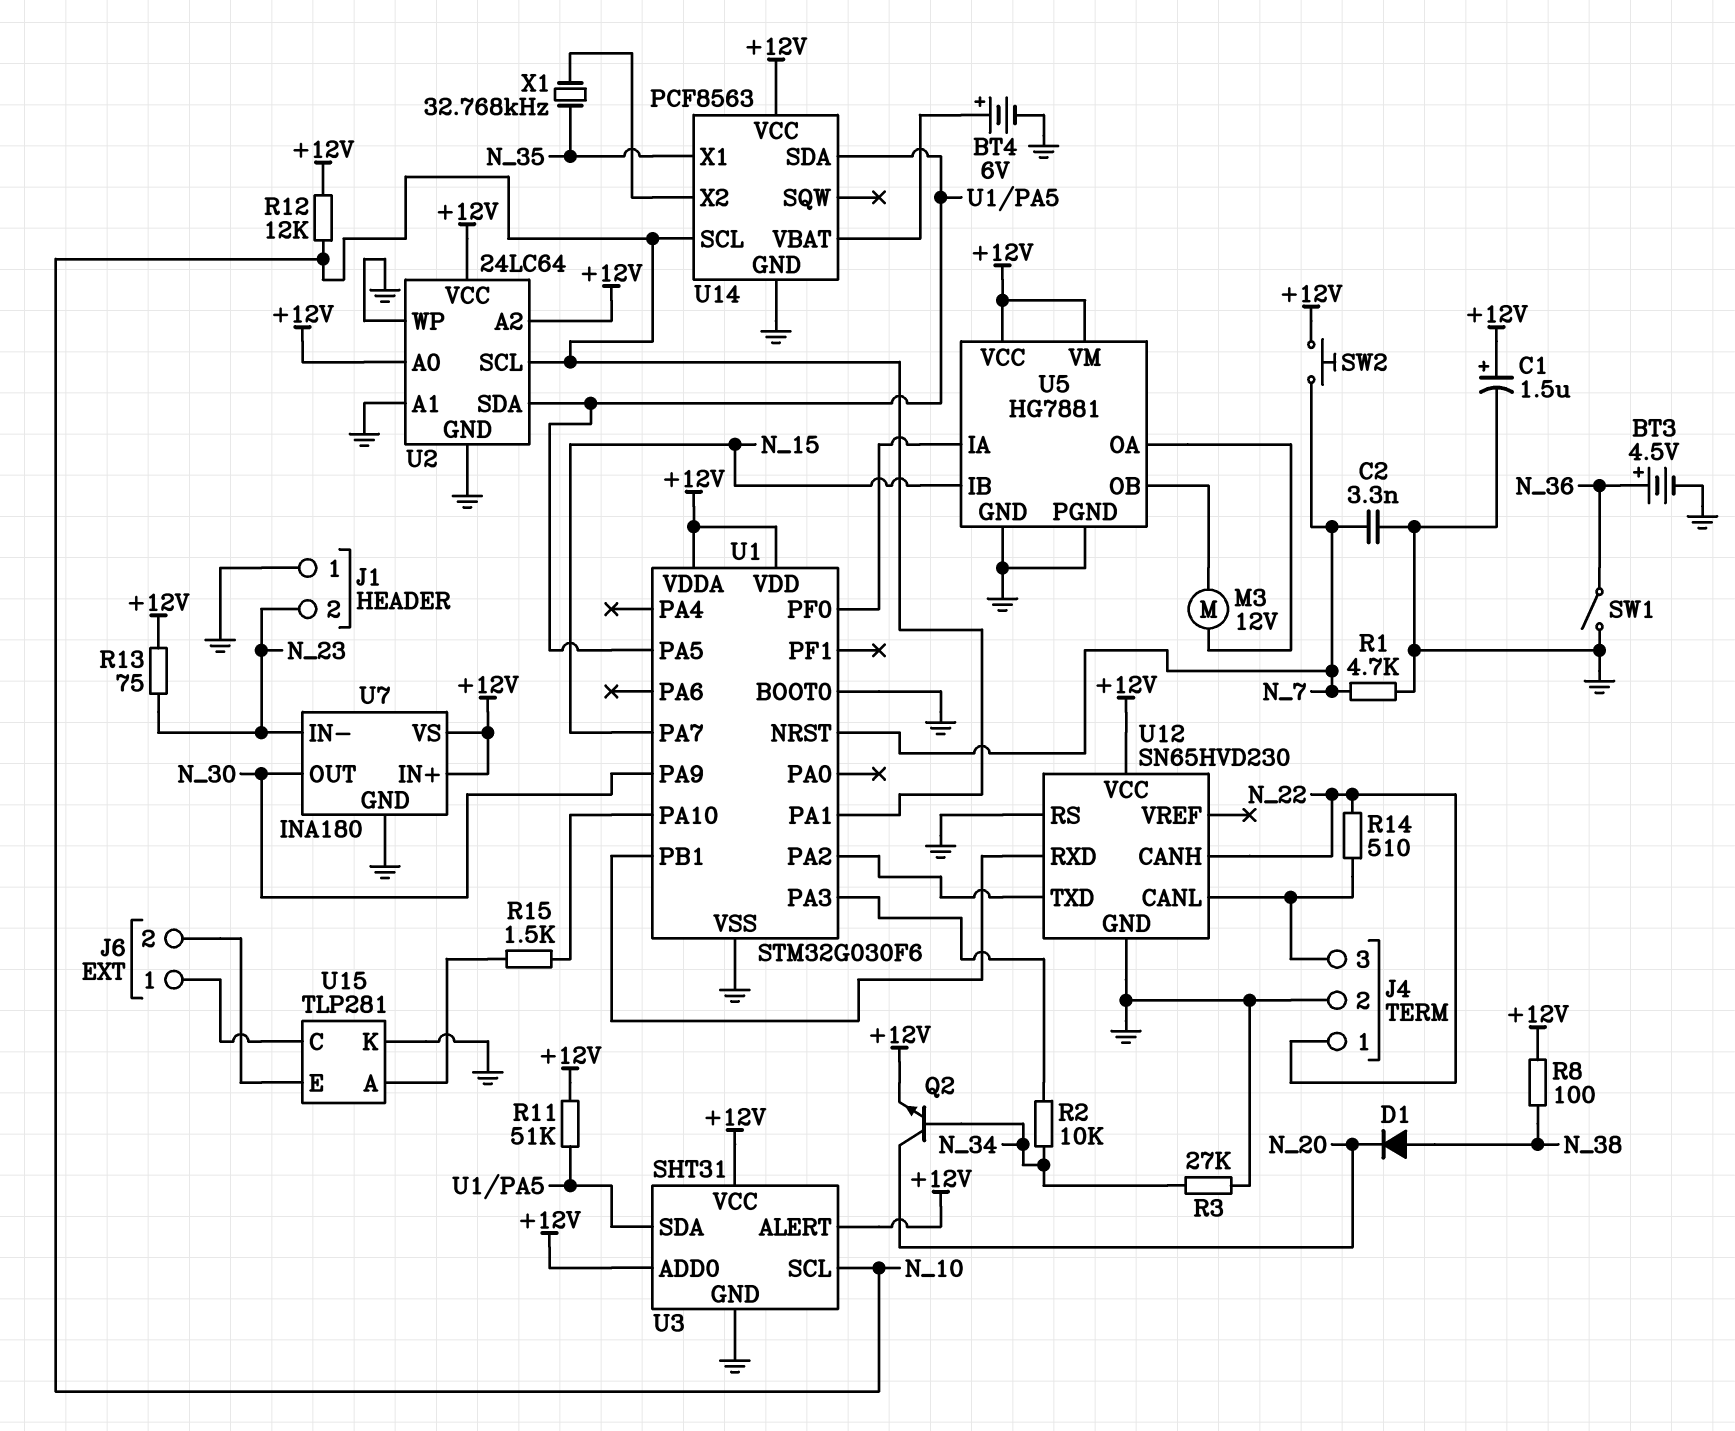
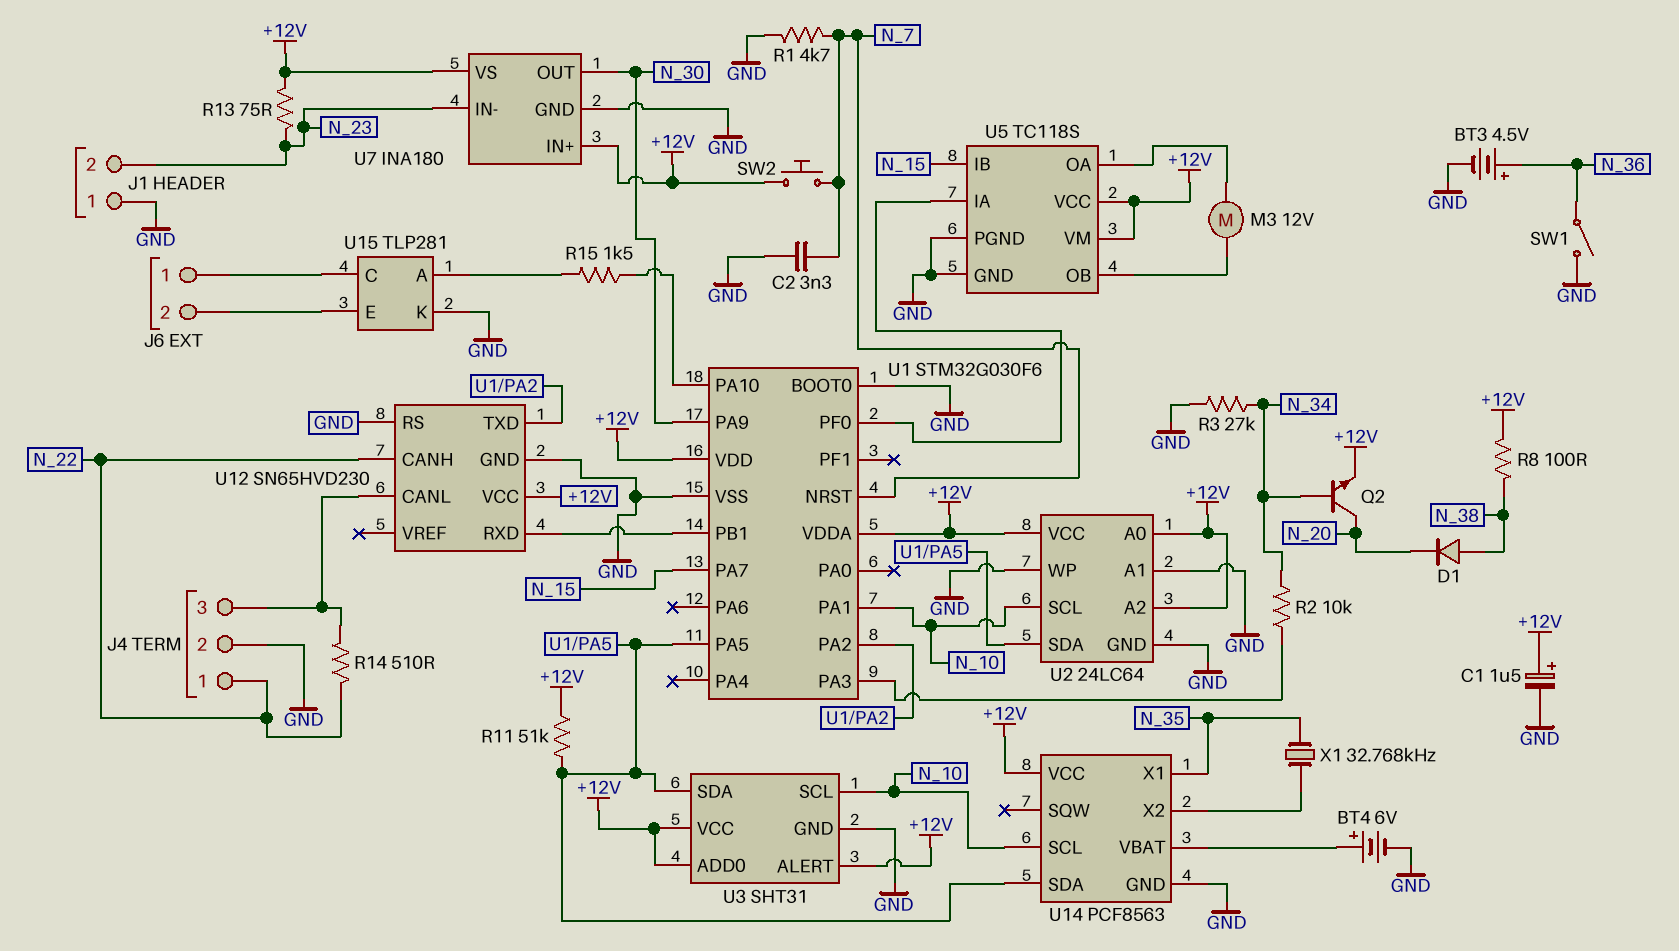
R12: 12k (+12V, N_10) -> none
U5: HG7881 -> TC118S

